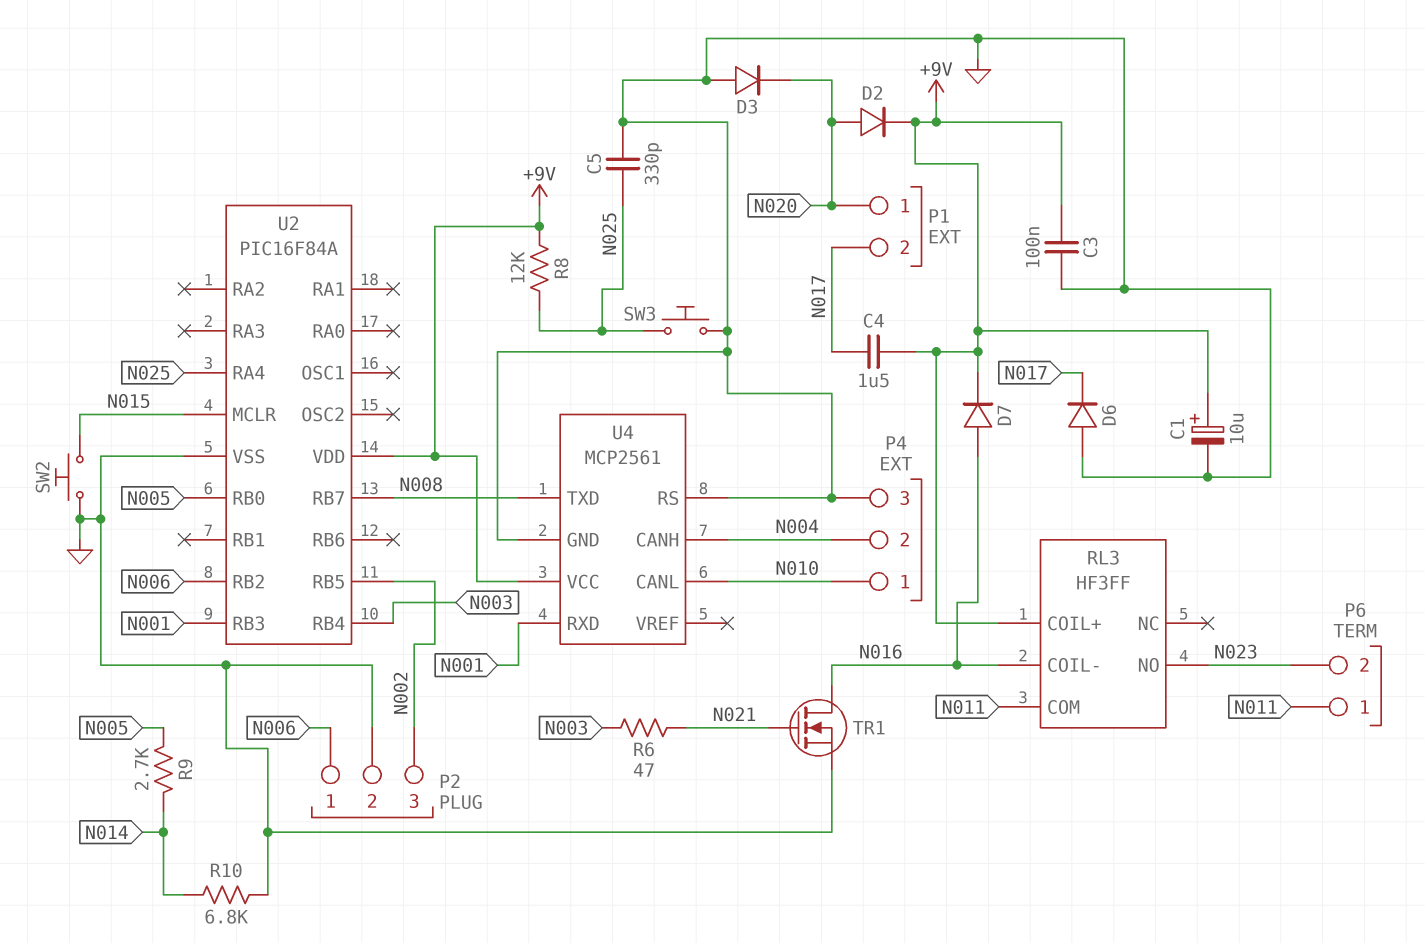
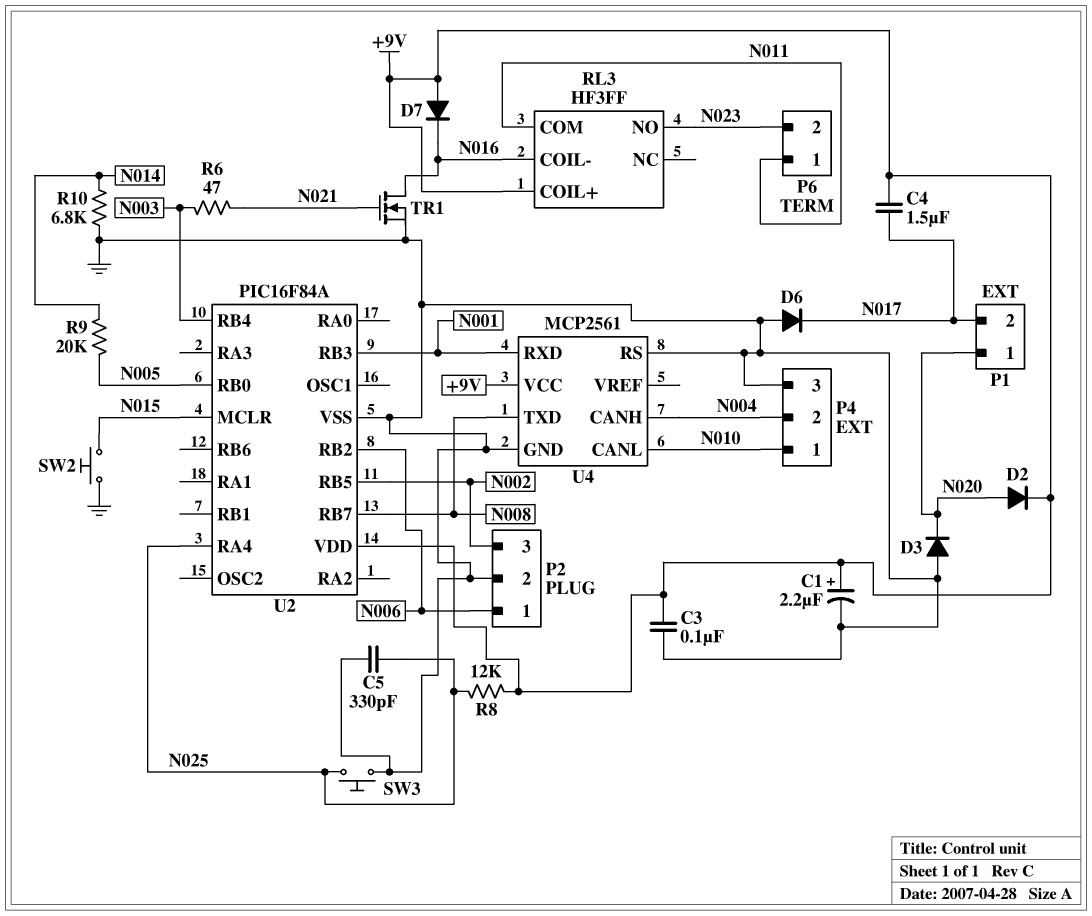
C1: 10uF (plus +9V, minus GND) -> 2.2uF (plus +9V, minus GND)
D7: diode (A N016, K +9V) -> diode (A +9V, K N016)
R9: 2.7k (N005, N014) -> 20k (N005, N014)

